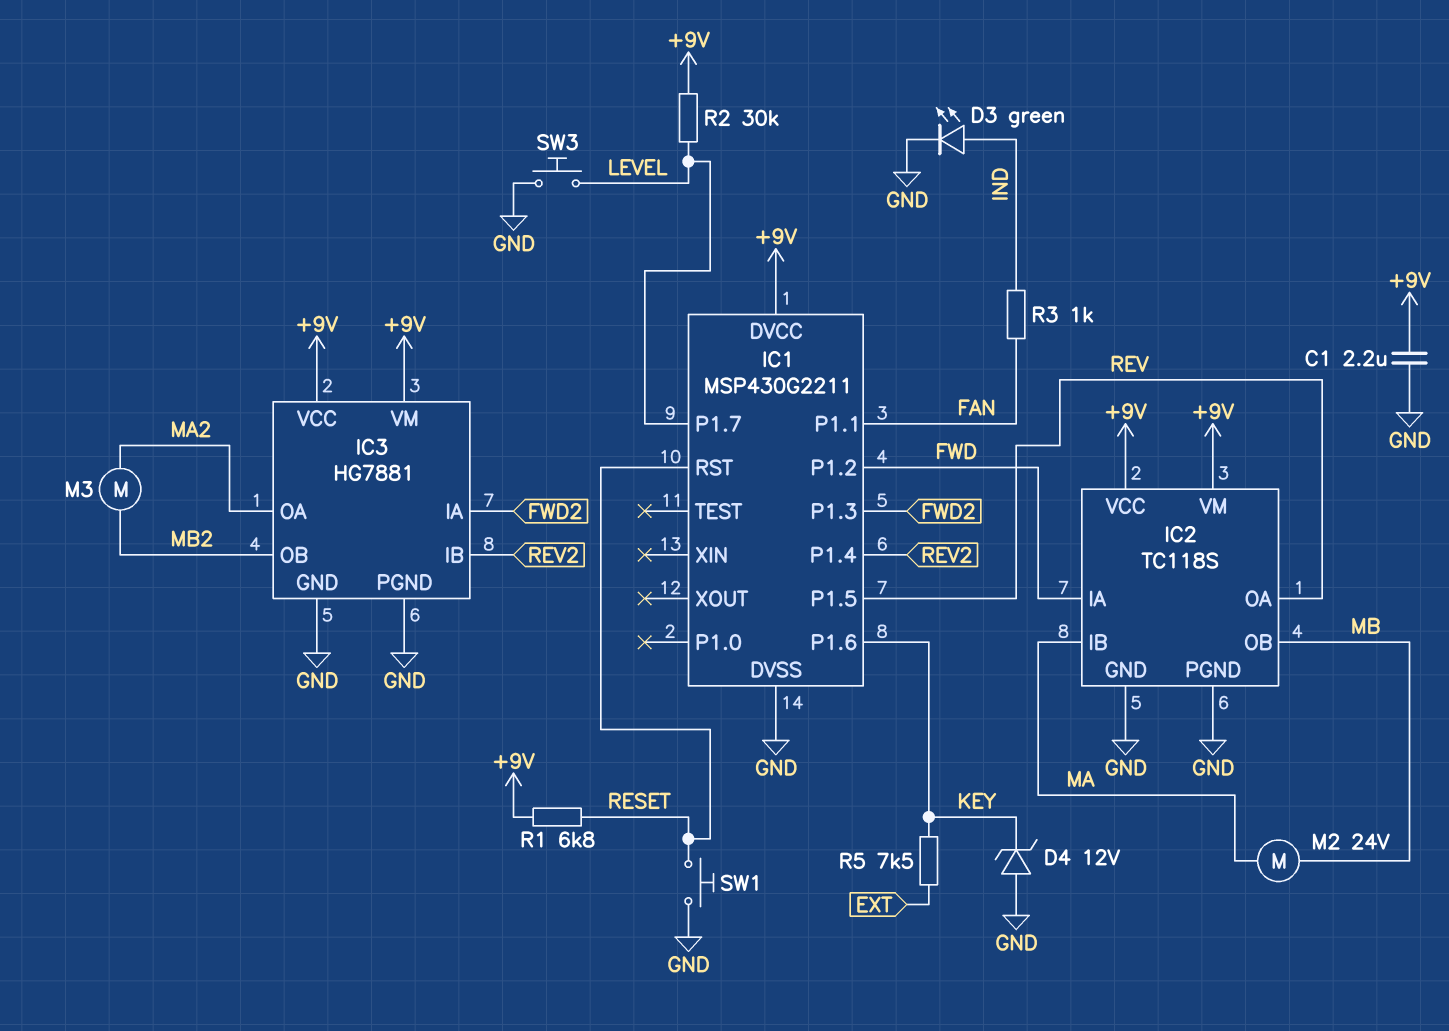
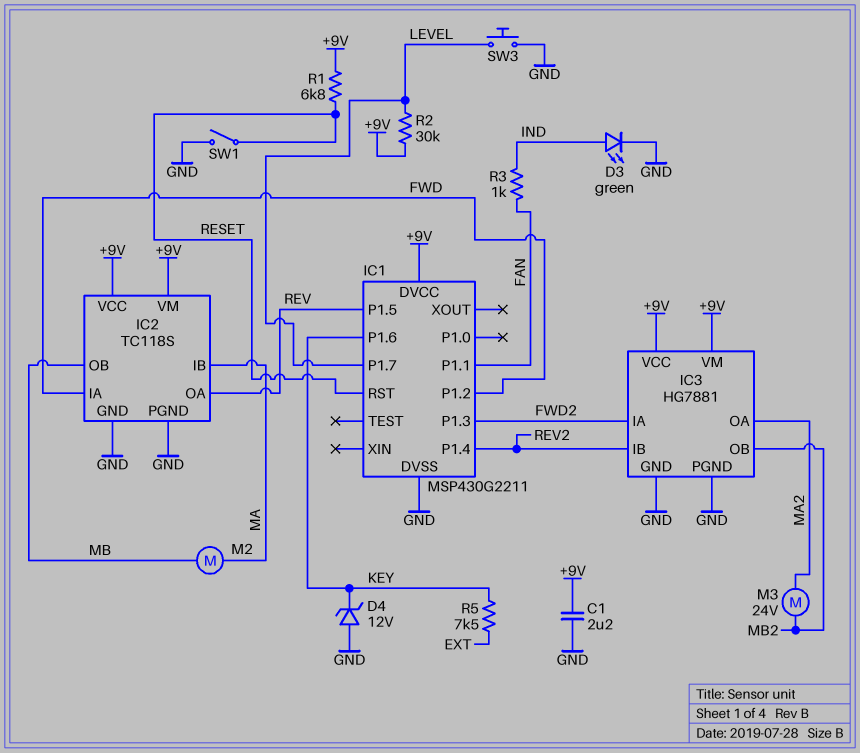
M2: motor 24V (MA, MB) -> motor (MA, MB)
M3: motor (MA2, MB2) -> motor 24V (MA2, MB2)
SW1: button (GND, RESET) -> switch (GND, RESET)

